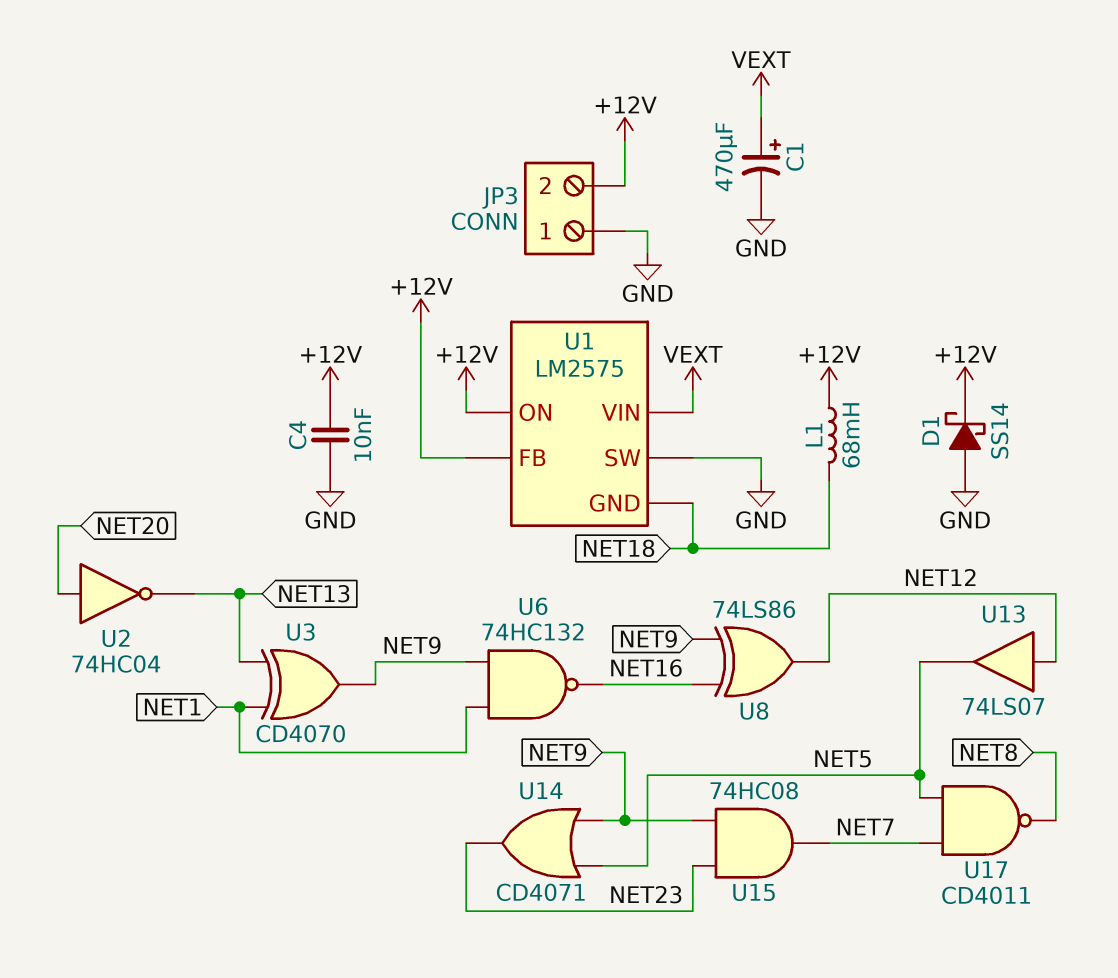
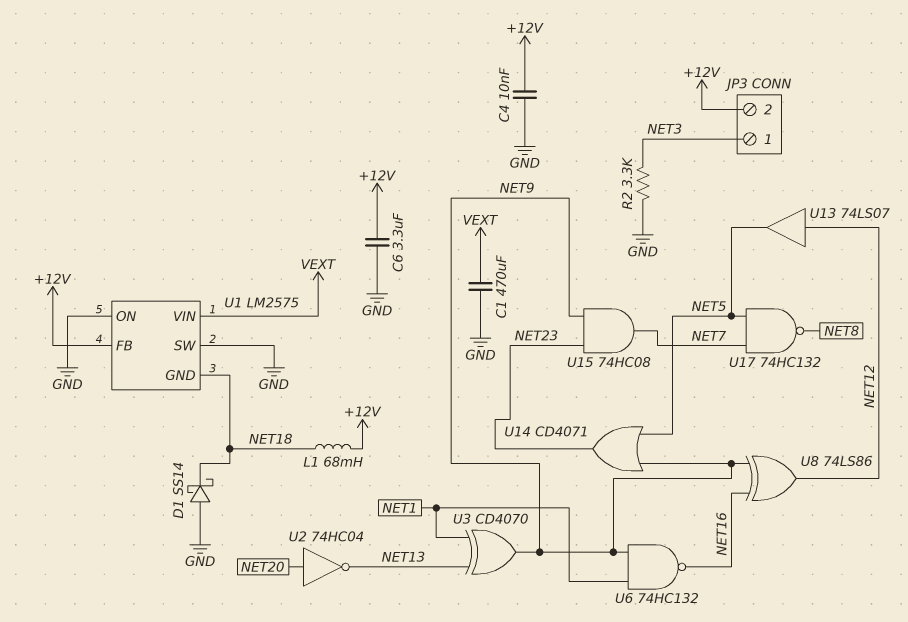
C1: 470uF (plus VEXT, minus GND) -> 470uF (GND, VEXT)
C6: none -> 3.3uF (+12V, GND)
D1: schottky SS14 (A GND, K +12V) -> schottky SS14 (A GND, K NET18)
JP3 pin 1: GND -> NET3
R2: none -> 3.3k (GND, NET3)
U1 pin ON: +12V -> GND
U17: NAND CD4011 (in NET5, in NET7, out NET8) -> NAND 74HC132 (in NET5, in NET7, out NET8)

